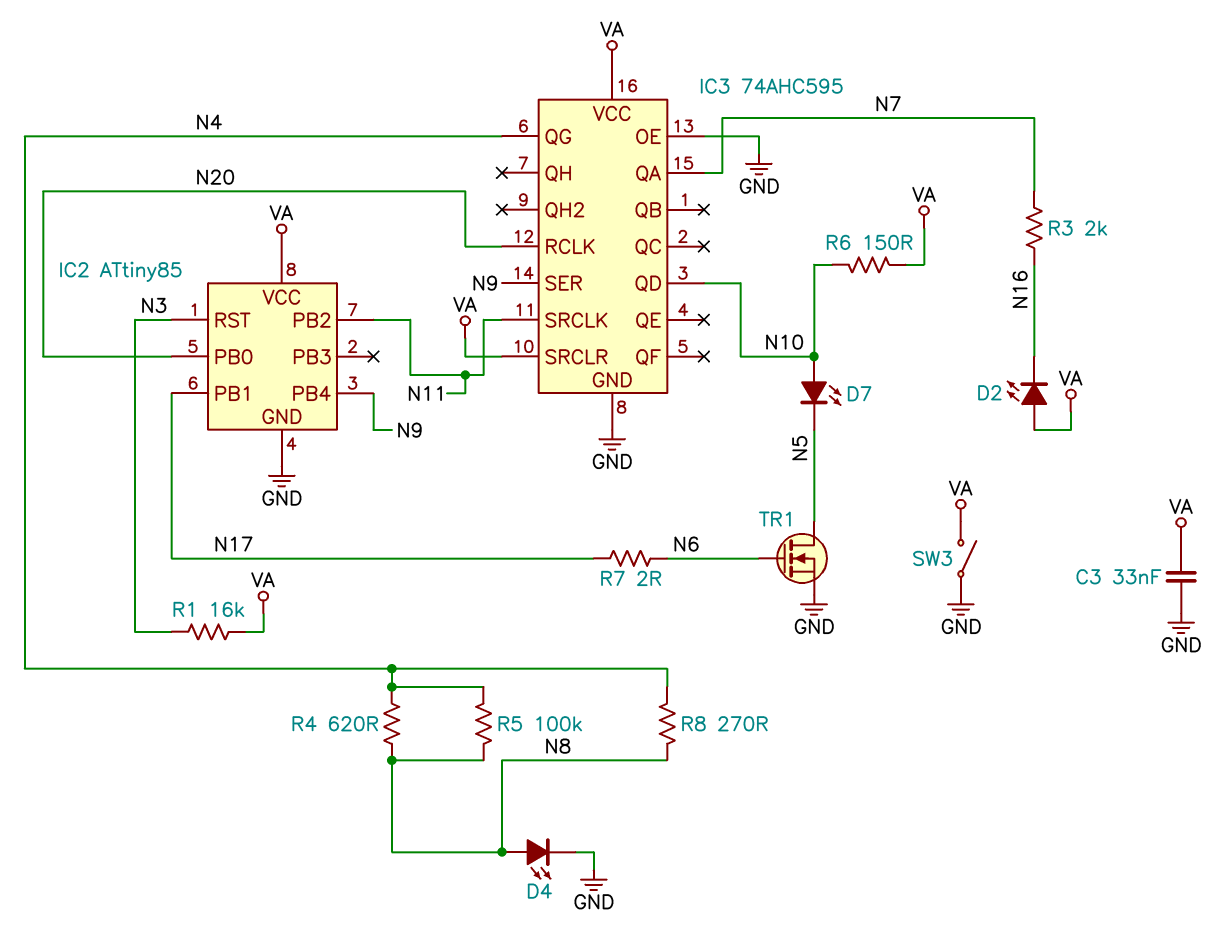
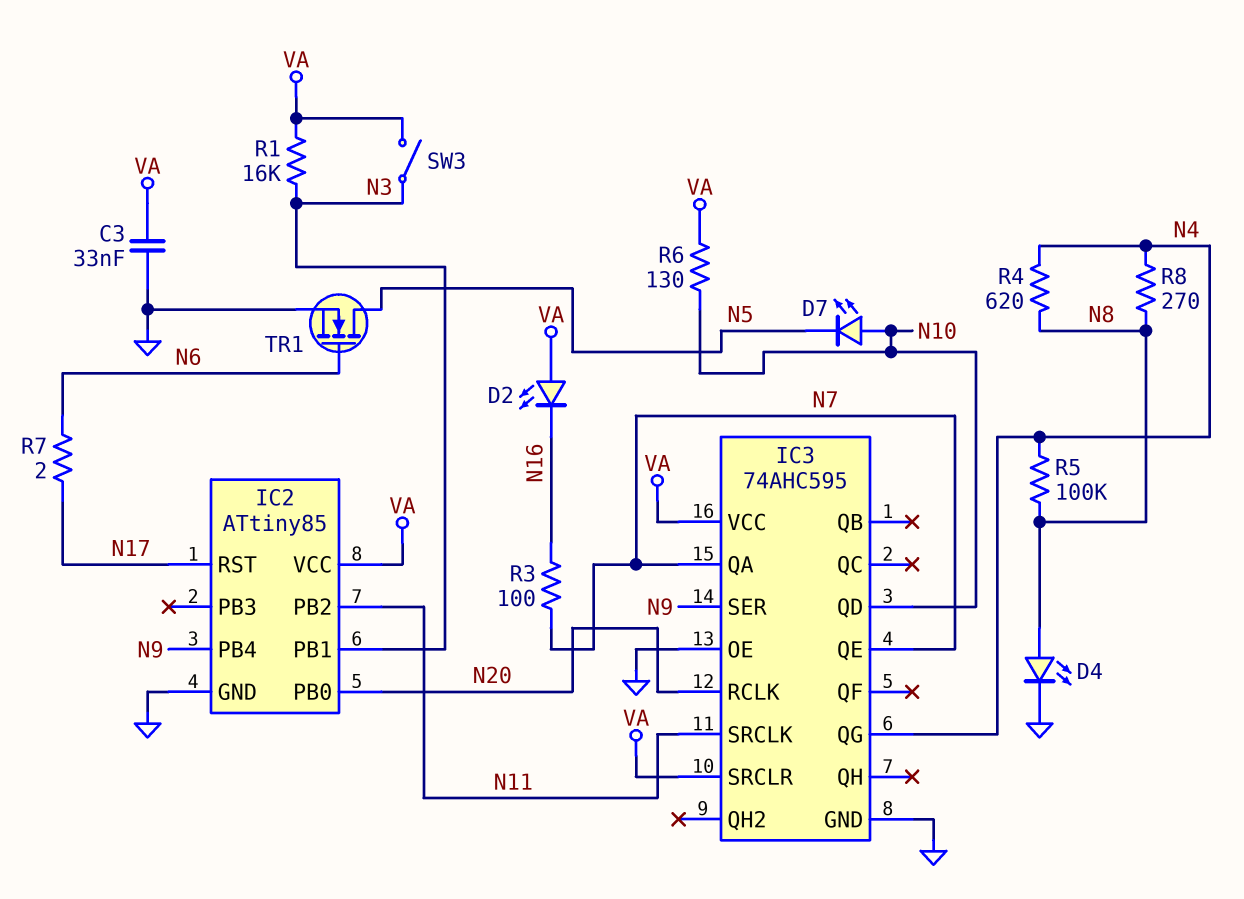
IC2 pin PB1: N17 -> N3
IC2 pin RST: N3 -> N17
IC3 pin QE: none -> N7
R3: 2k (N7, N16) -> 100 (N7, N16)
R6: 150 (N10, VA) -> 130 (N10, VA)
SW3: switch (GND, VA) -> switch (N3, VA)

